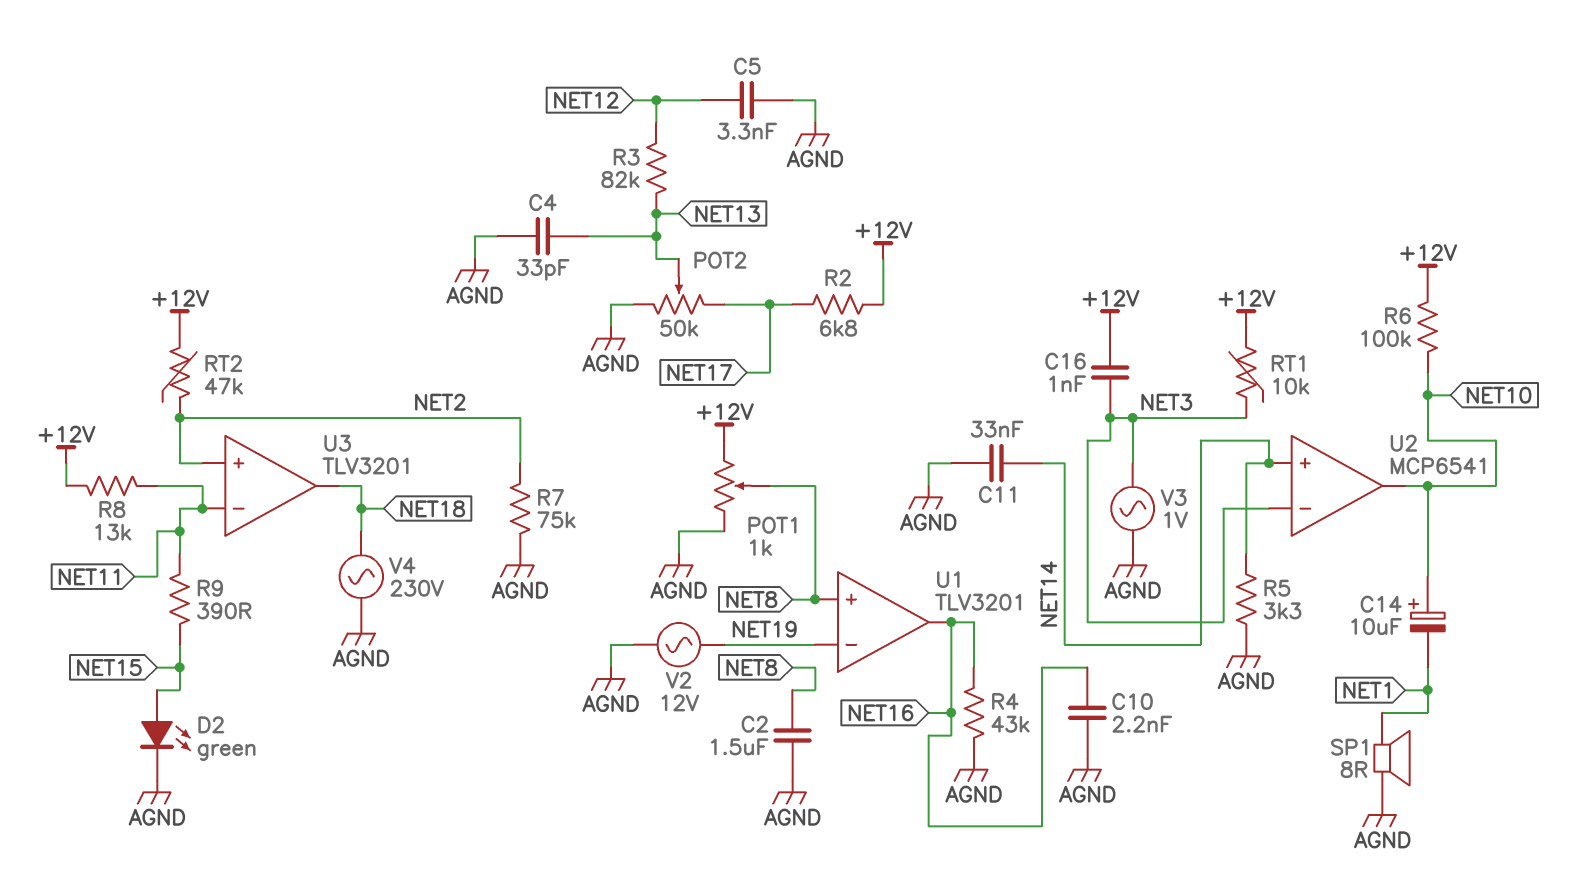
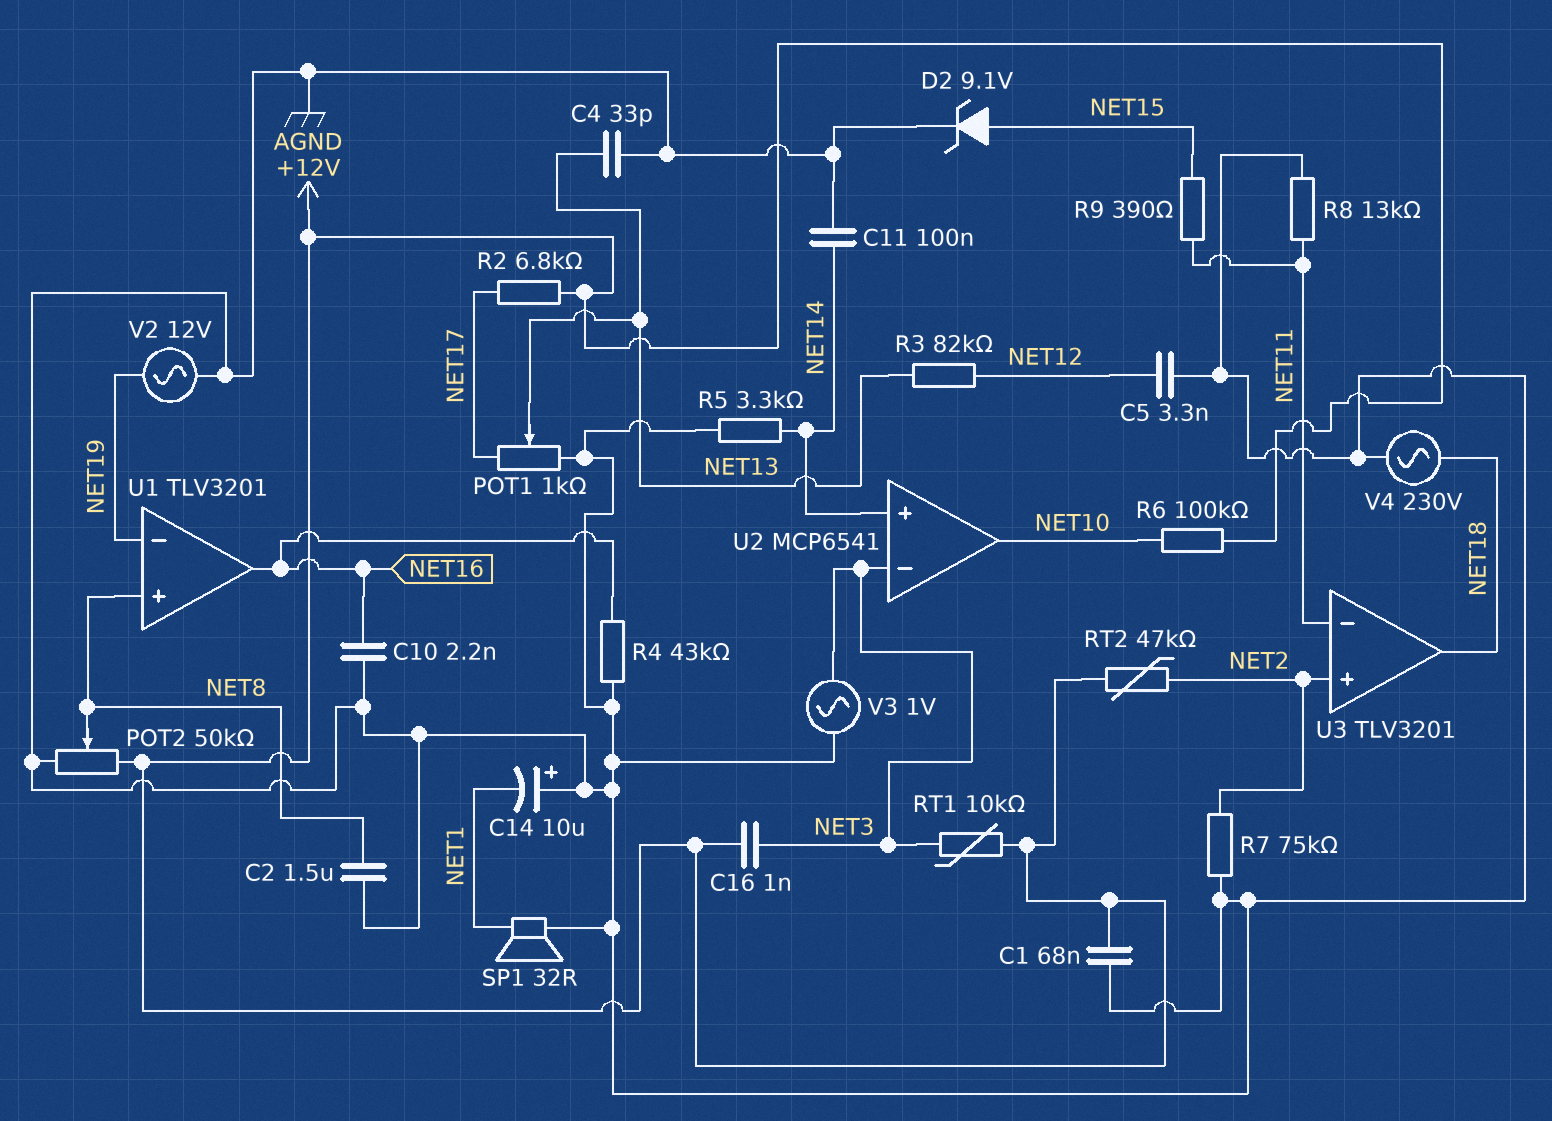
C1: none -> 68nF (+12V, AGND)
C11: 33nF (AGND, NET14) -> 100nF (AGND, NET14)
C14: 10uF (plus NET10, minus NET1) -> 10uF (plus AGND, minus NET1)
D2: LED green (A NET15, K AGND) -> zener 9.1V (A NET15, K AGND)
POT1: 1k (+12V, AGND, wiper NET8) -> 1k (AGND, NET17, wiper NET13)
POT2: 50k (AGND, NET17, wiper NET13) -> 50k (+12V, AGND, wiper NET8)
R8: 13k (+12V, NET11) -> 13k (AGND, NET11)
SP1: speaker 8R (AGND, NET1) -> speaker 32R (AGND, NET1)

